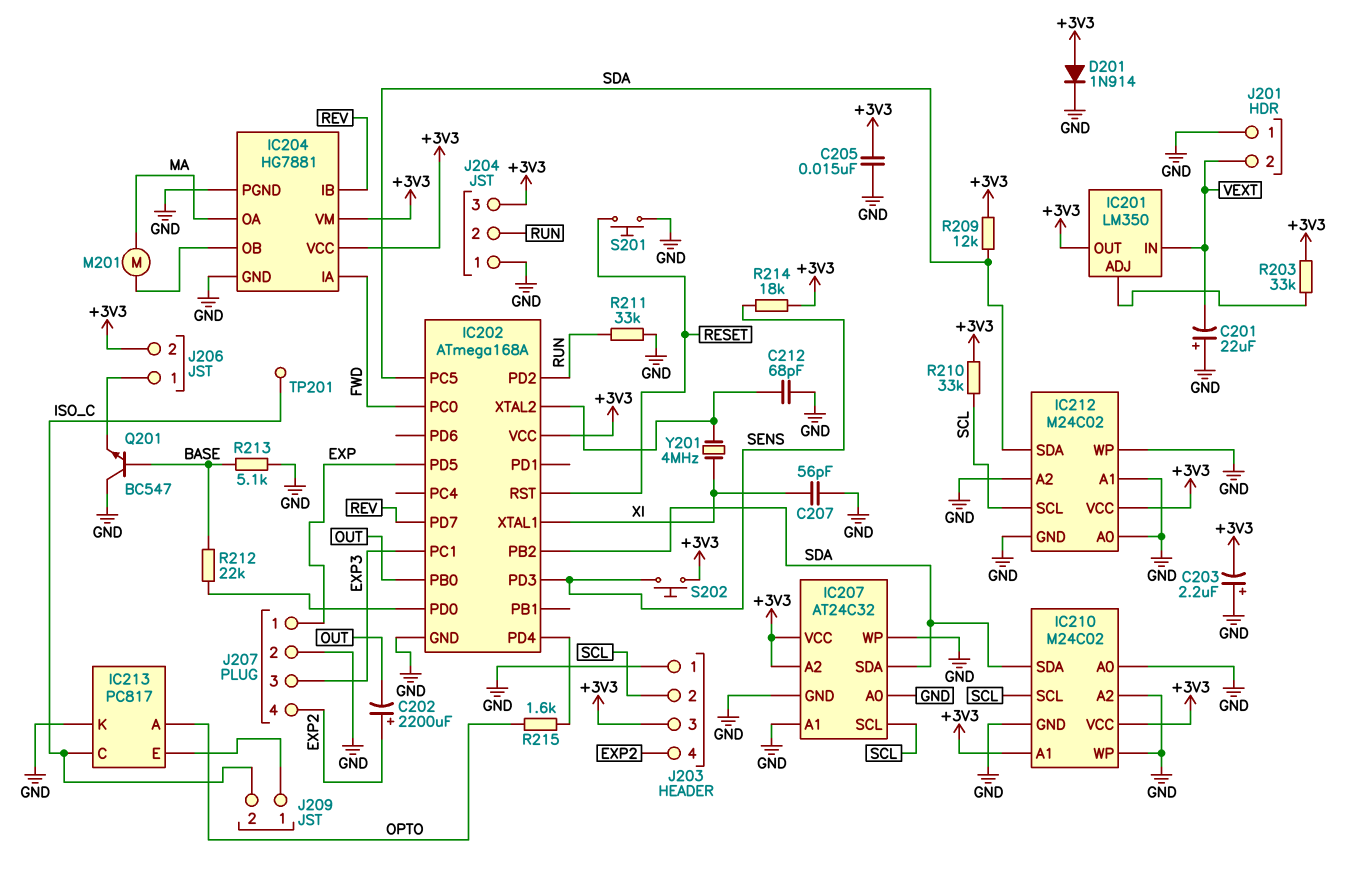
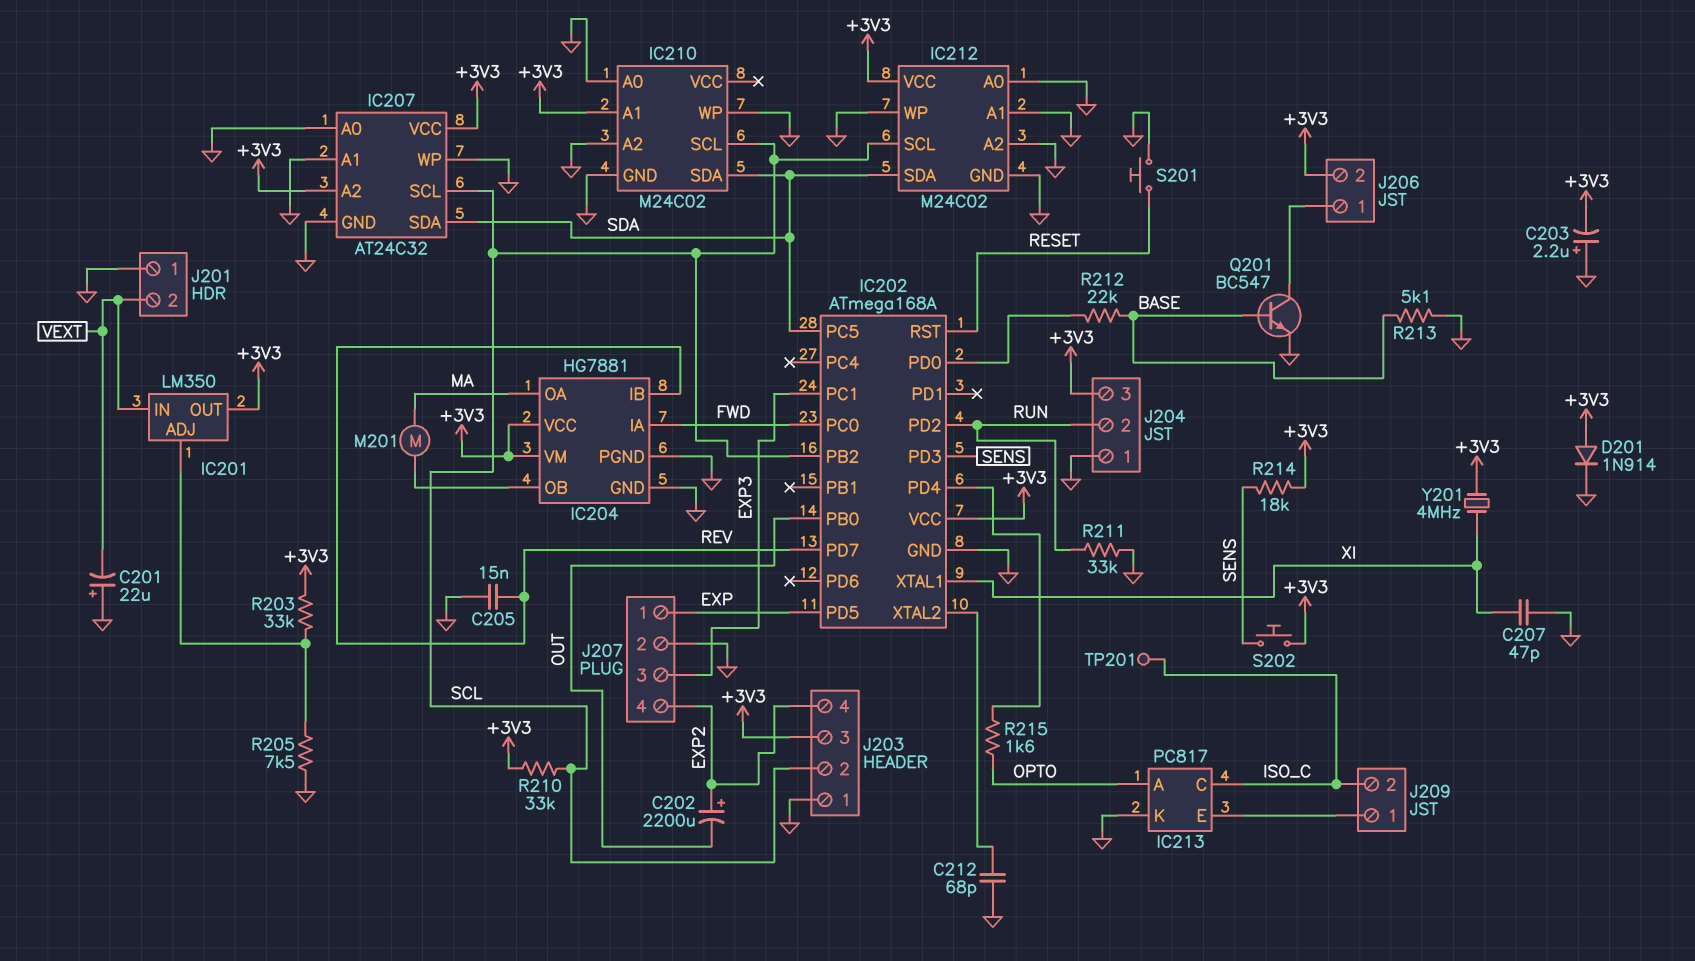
C205: 15nF (+3V3, GND) -> 15nF (GND, REV)
C207: 56pF (GND, XI) -> 47pF (GND, XI)
IC202 pin PB2: SDA -> SCL
IC210 pin VCC: +3V3 -> none
Q201: NPN BC547 (B BASE, C GND, E J206/1) -> NPN BC547 (B BASE, C J206/1, E GND)
R205: none -> 7.5k (GND, IC201/ADJ)
R209: 12k (+3V3, SDA) -> none
Y201: 4MHz (IC202/XTAL2, XI) -> 4MHz (+3V3, XI)

